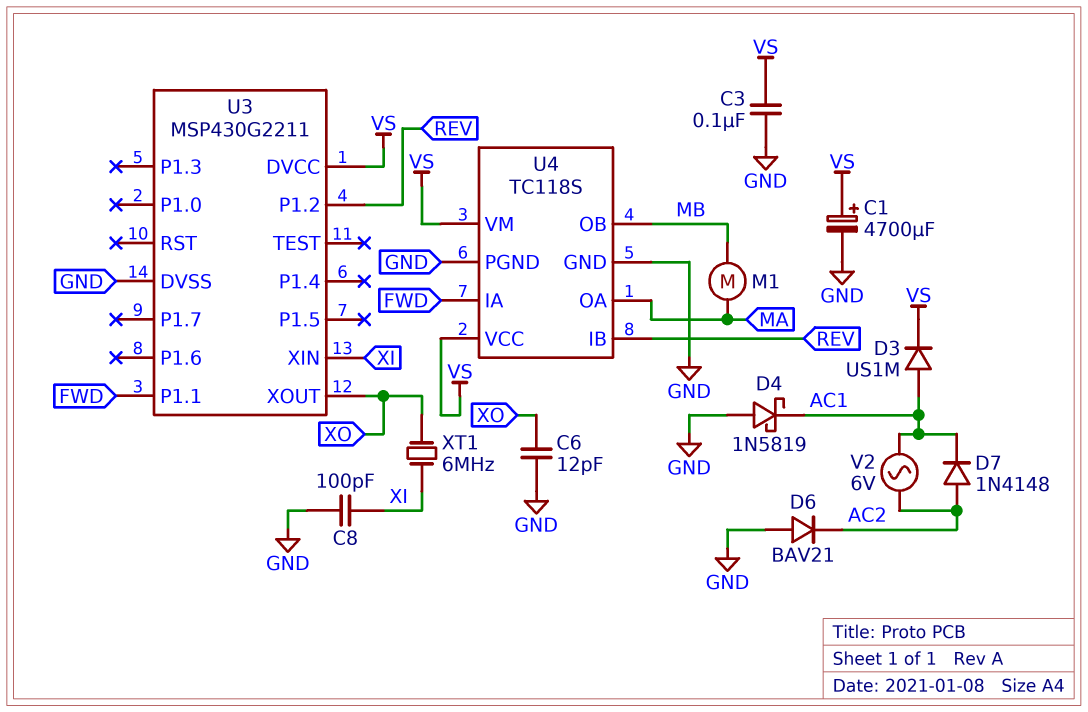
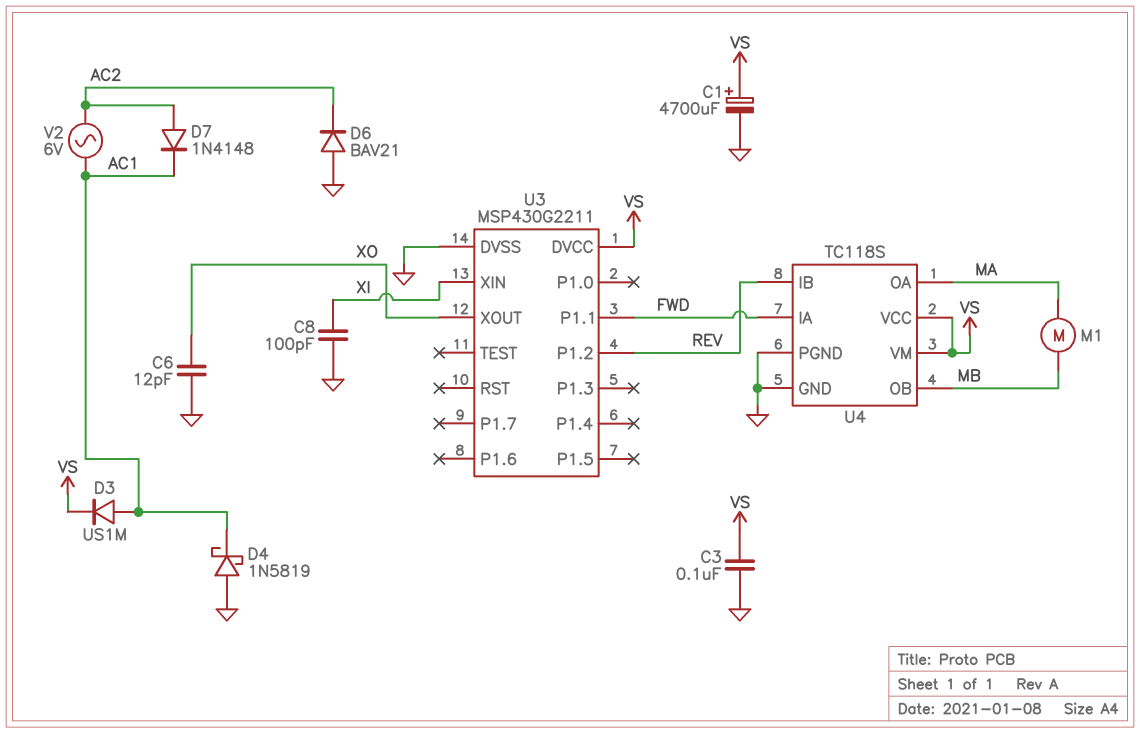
XT1: 6MHz (XI, XO) -> none

